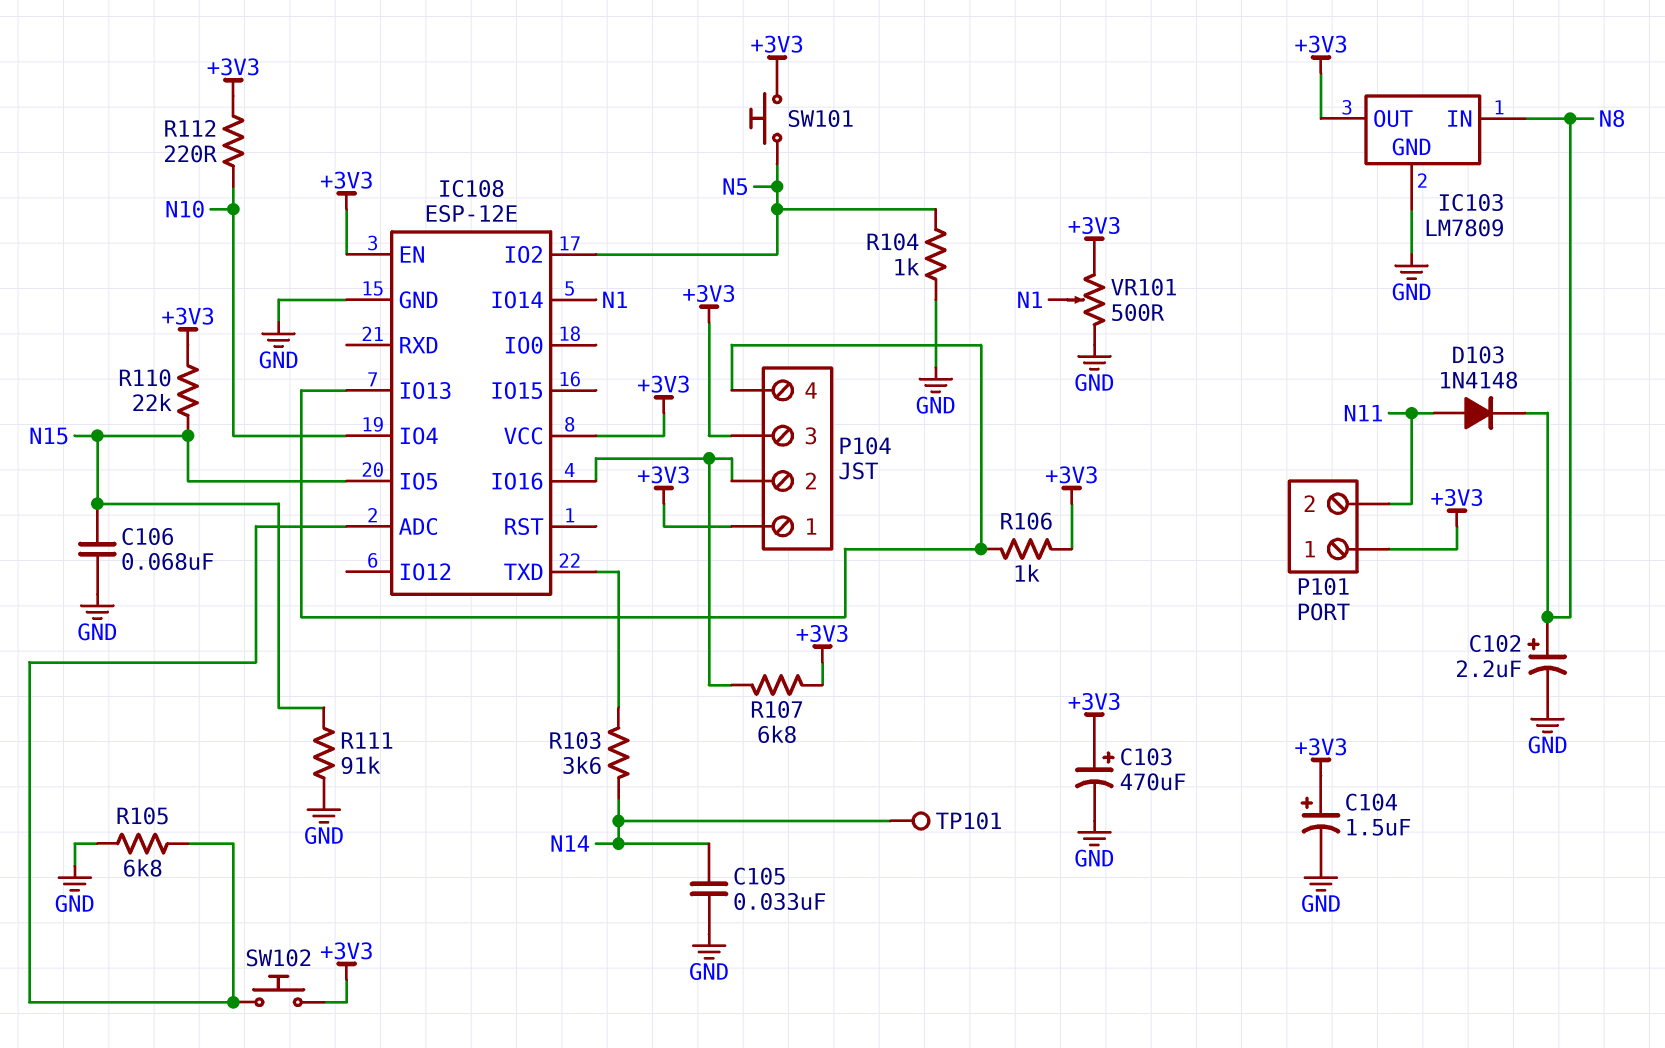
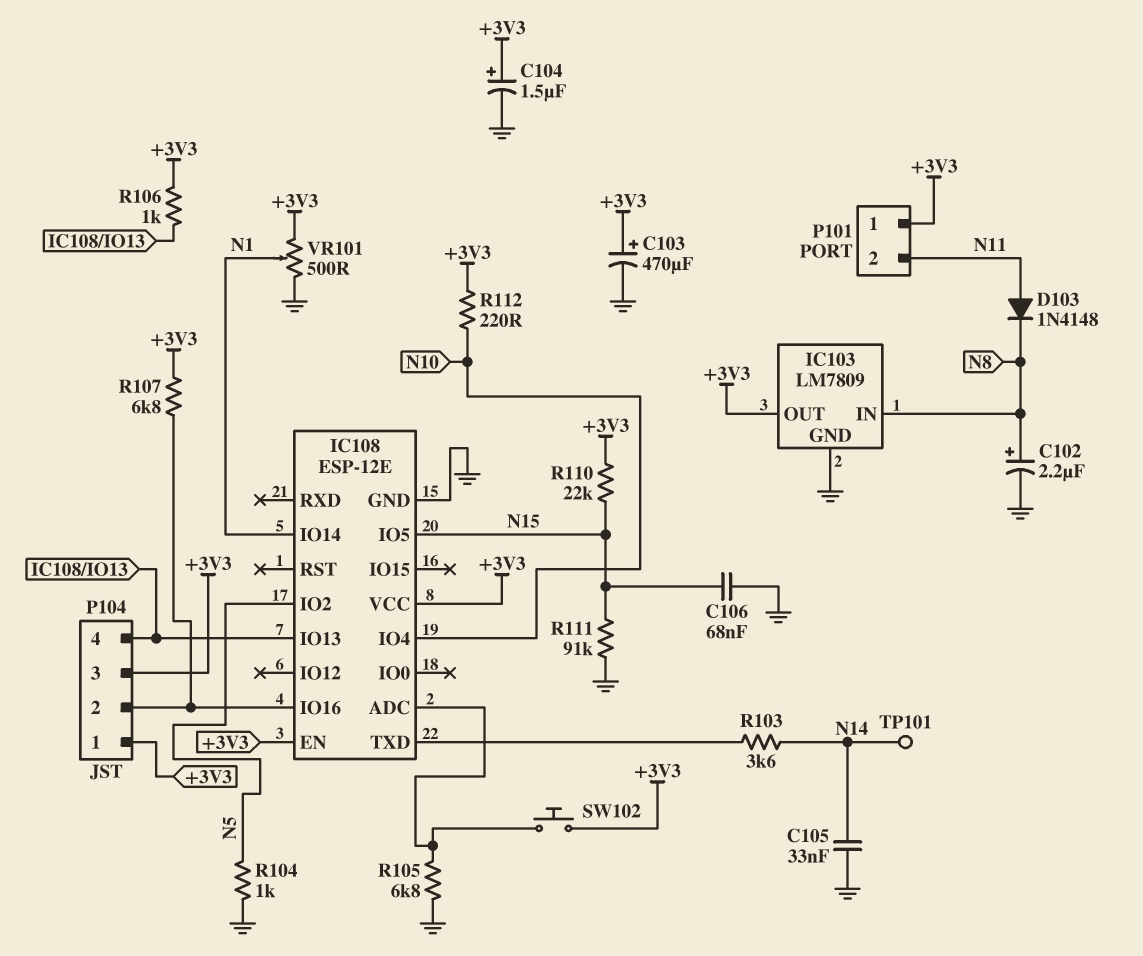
SW101: button (+3V3, N5) -> none

